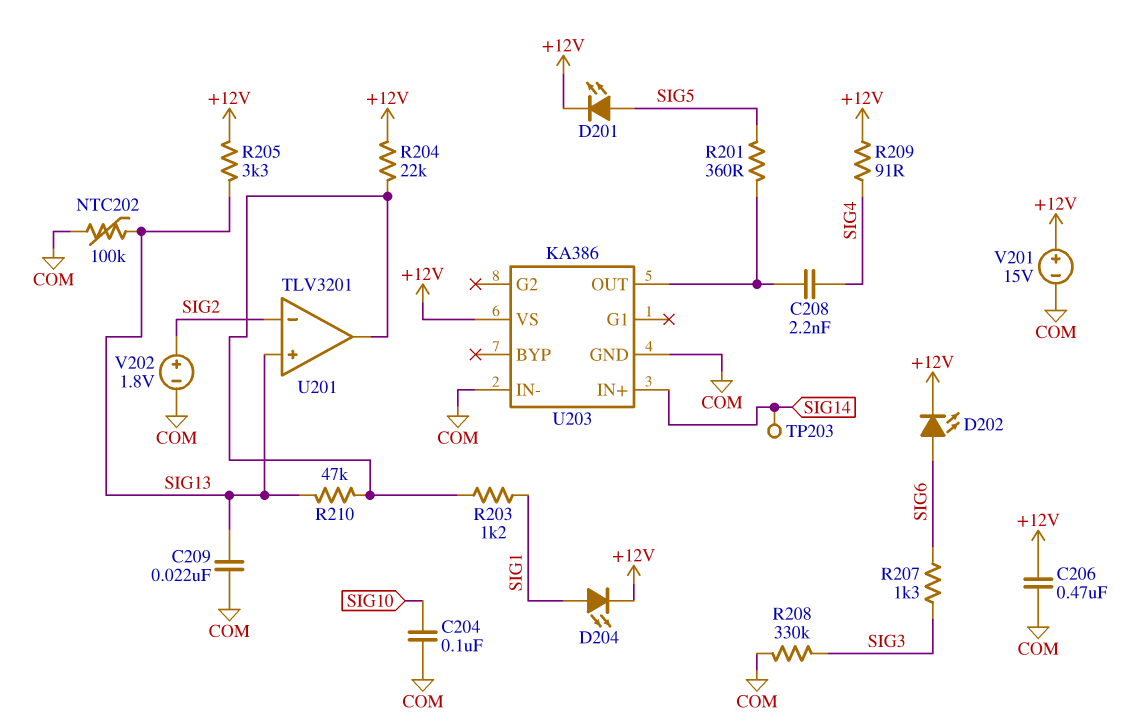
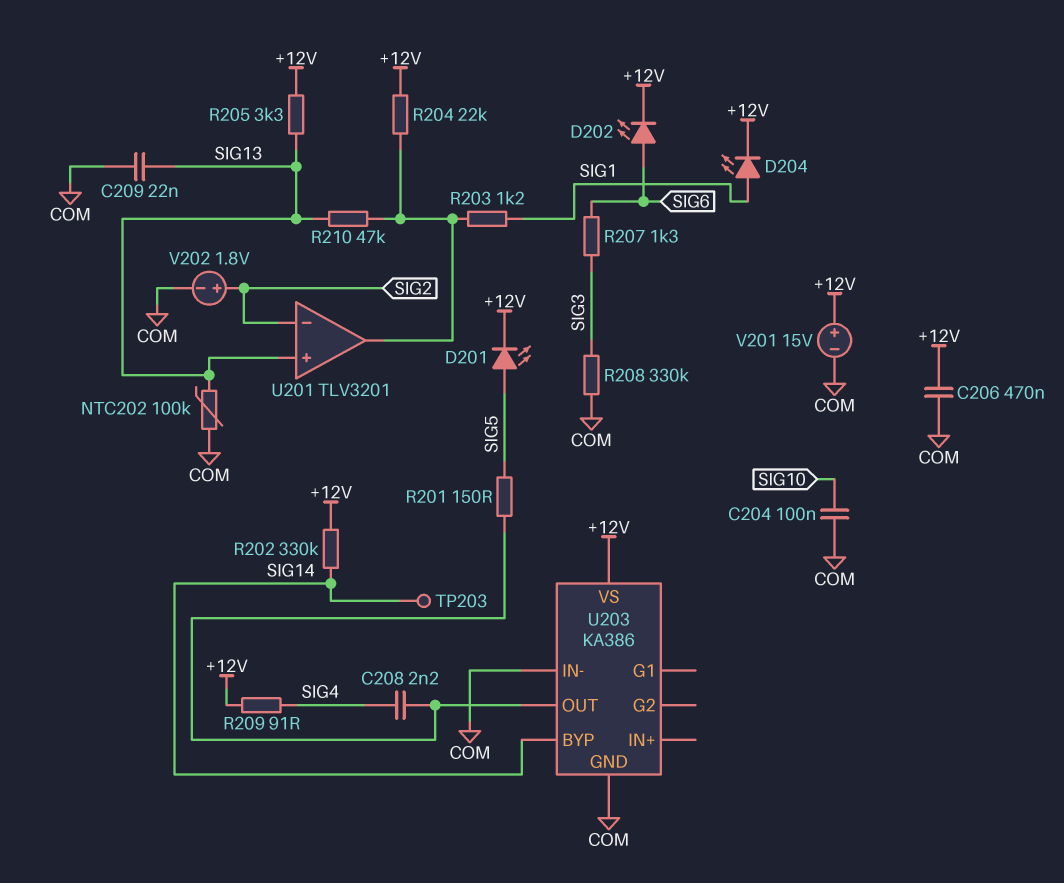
R201: 360 (SIG5, U203/OUT) -> 150 (SIG5, U203/OUT)
R202: none -> 330k (+12V, SIG14)
U203 pin BYP: none -> SIG14
U203 pin IN+: SIG14 -> none

